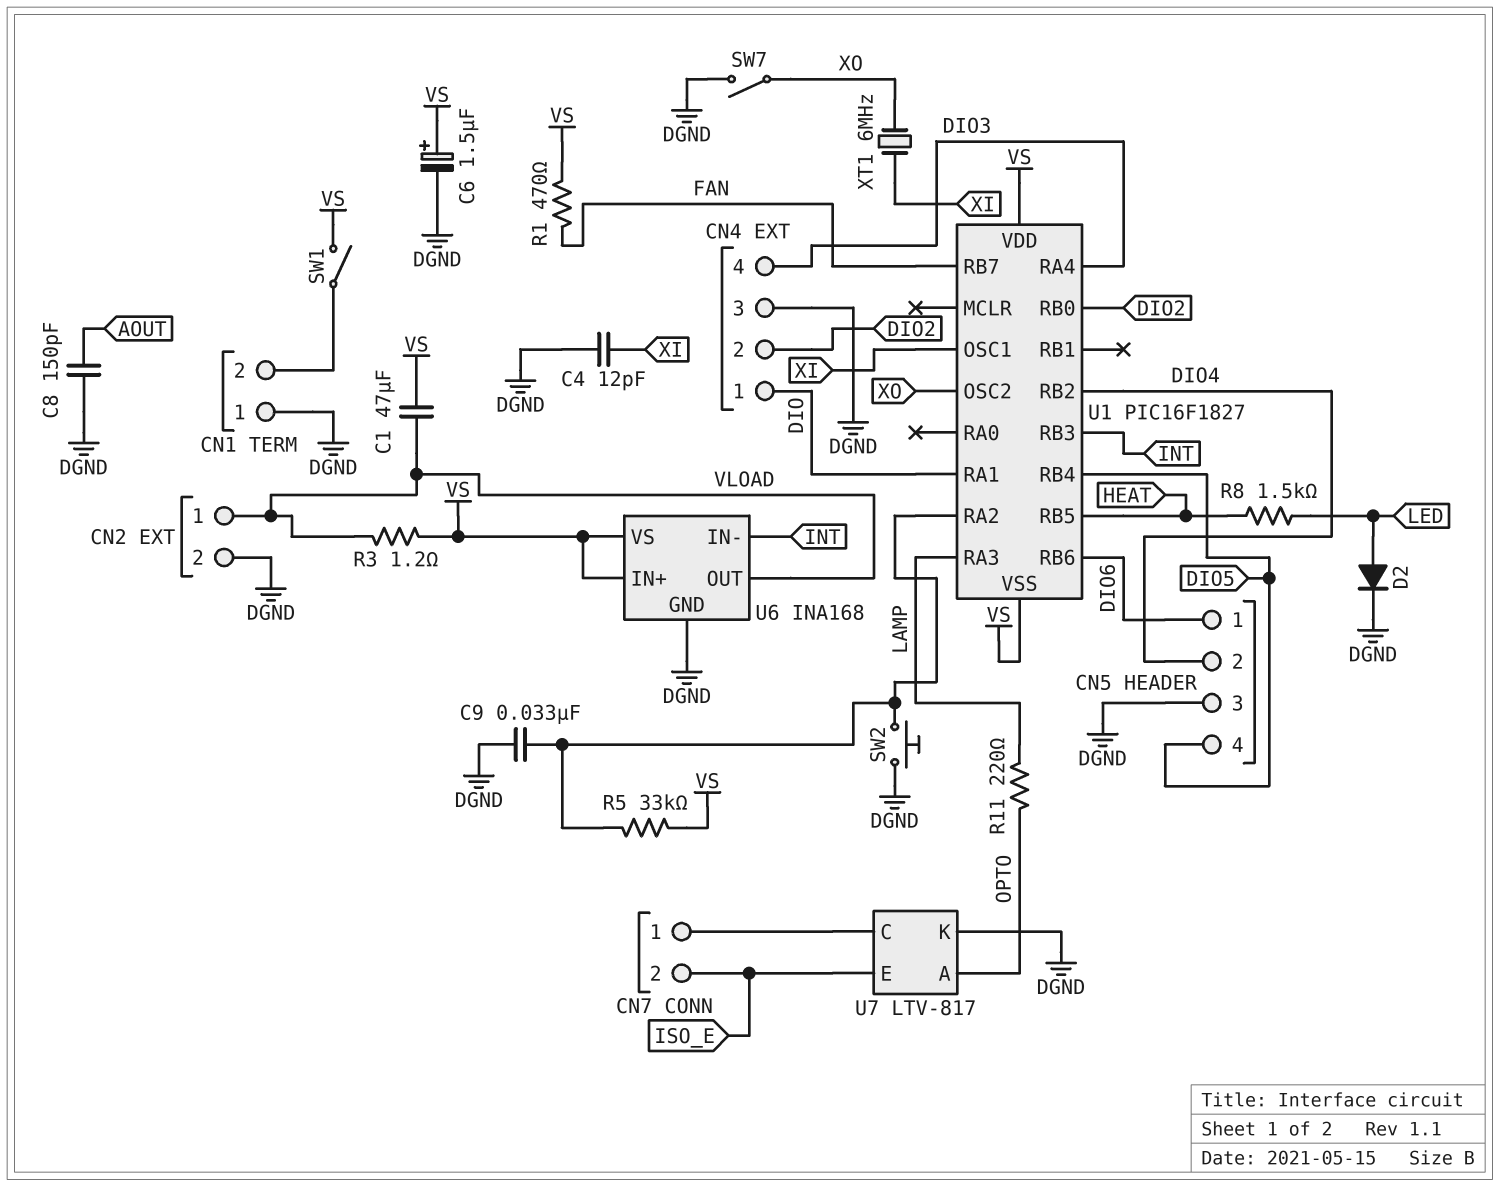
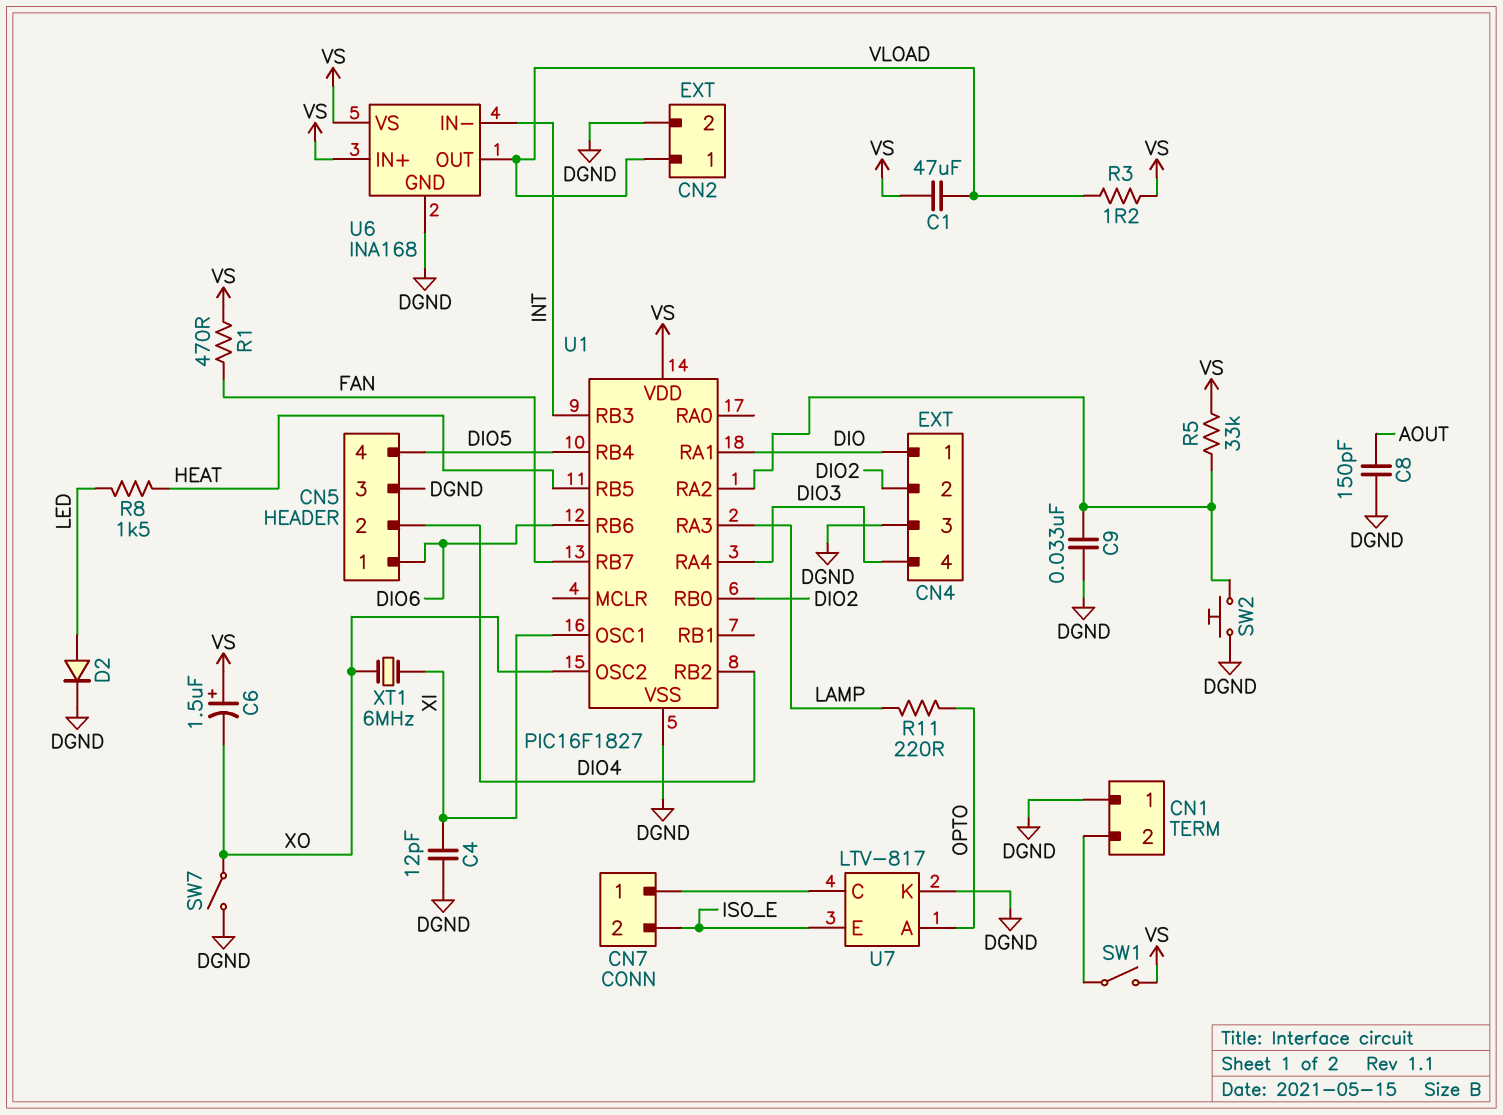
C6: 1.5uF (plus VS, minus DGND) -> 1.5uF (plus VS, minus XO)
U1 pin VSS: VS -> DGND

